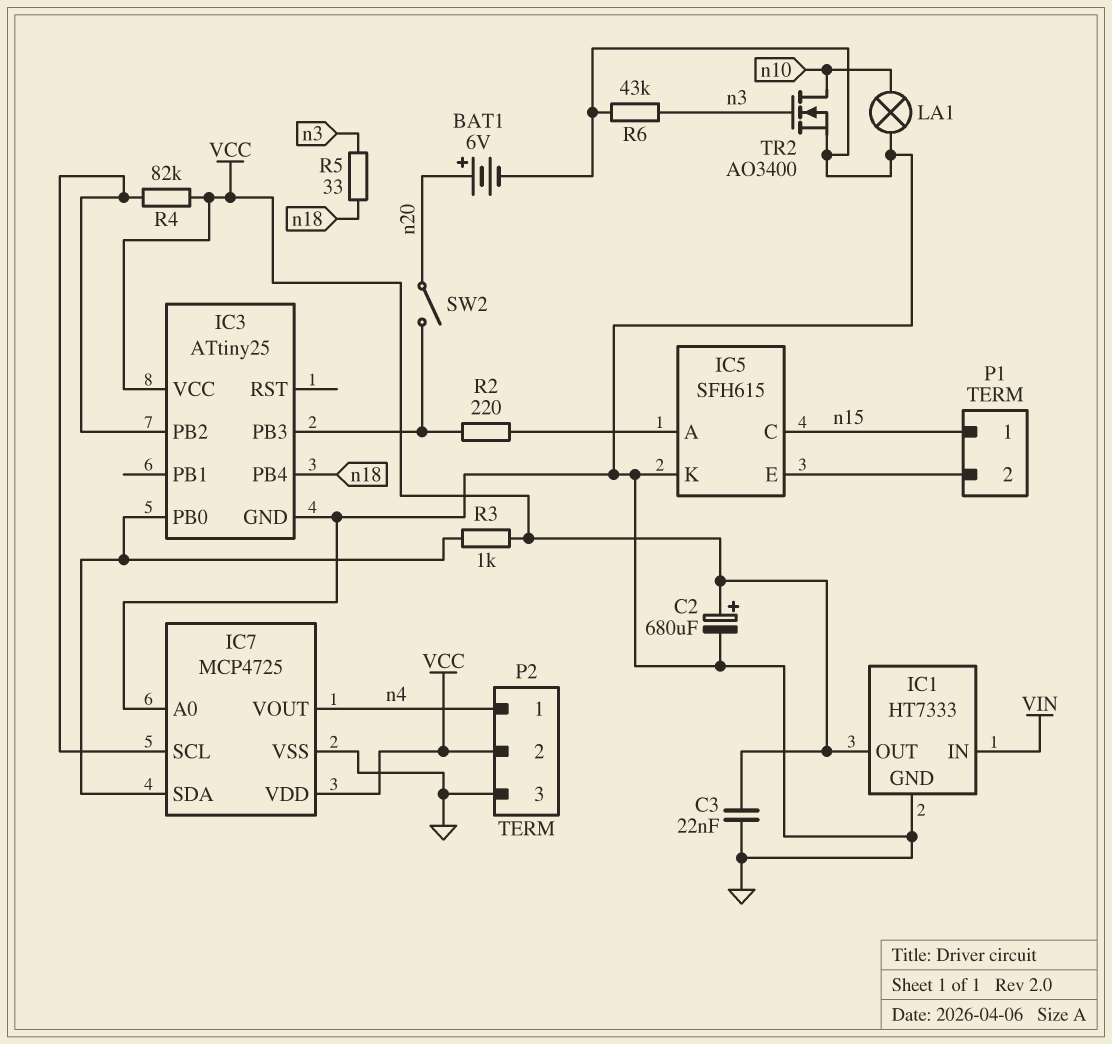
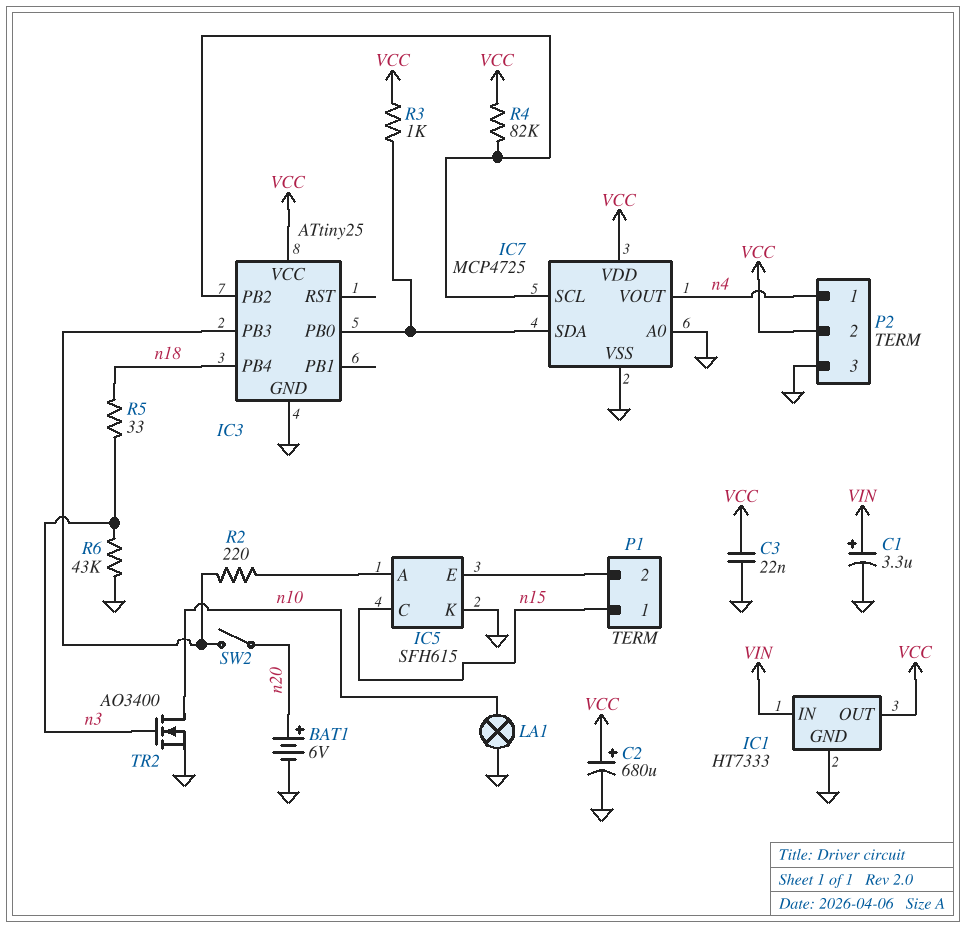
C1: none -> 3.3uF (plus VIN, minus GND)

